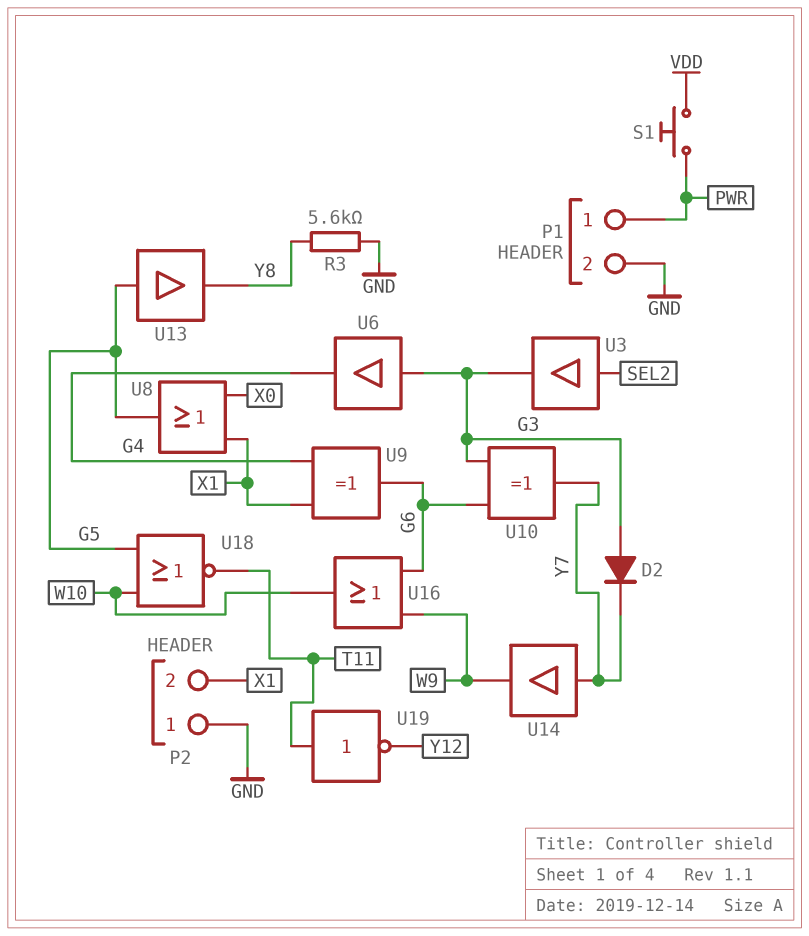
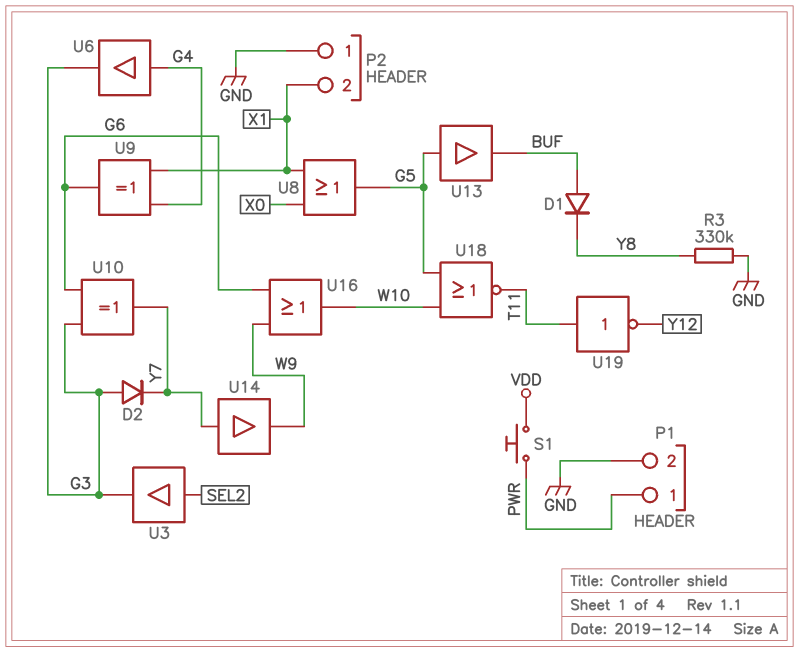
D1: none -> diode (A BUF, K Y8)
R3: 5.6k (GND, Y8) -> 330k (GND, Y8)
U6: buffer (in G3, out G4) -> buffer (in G4, out G3)
U13: buffer (in G5, out Y8) -> buffer (in G5, out BUF)

